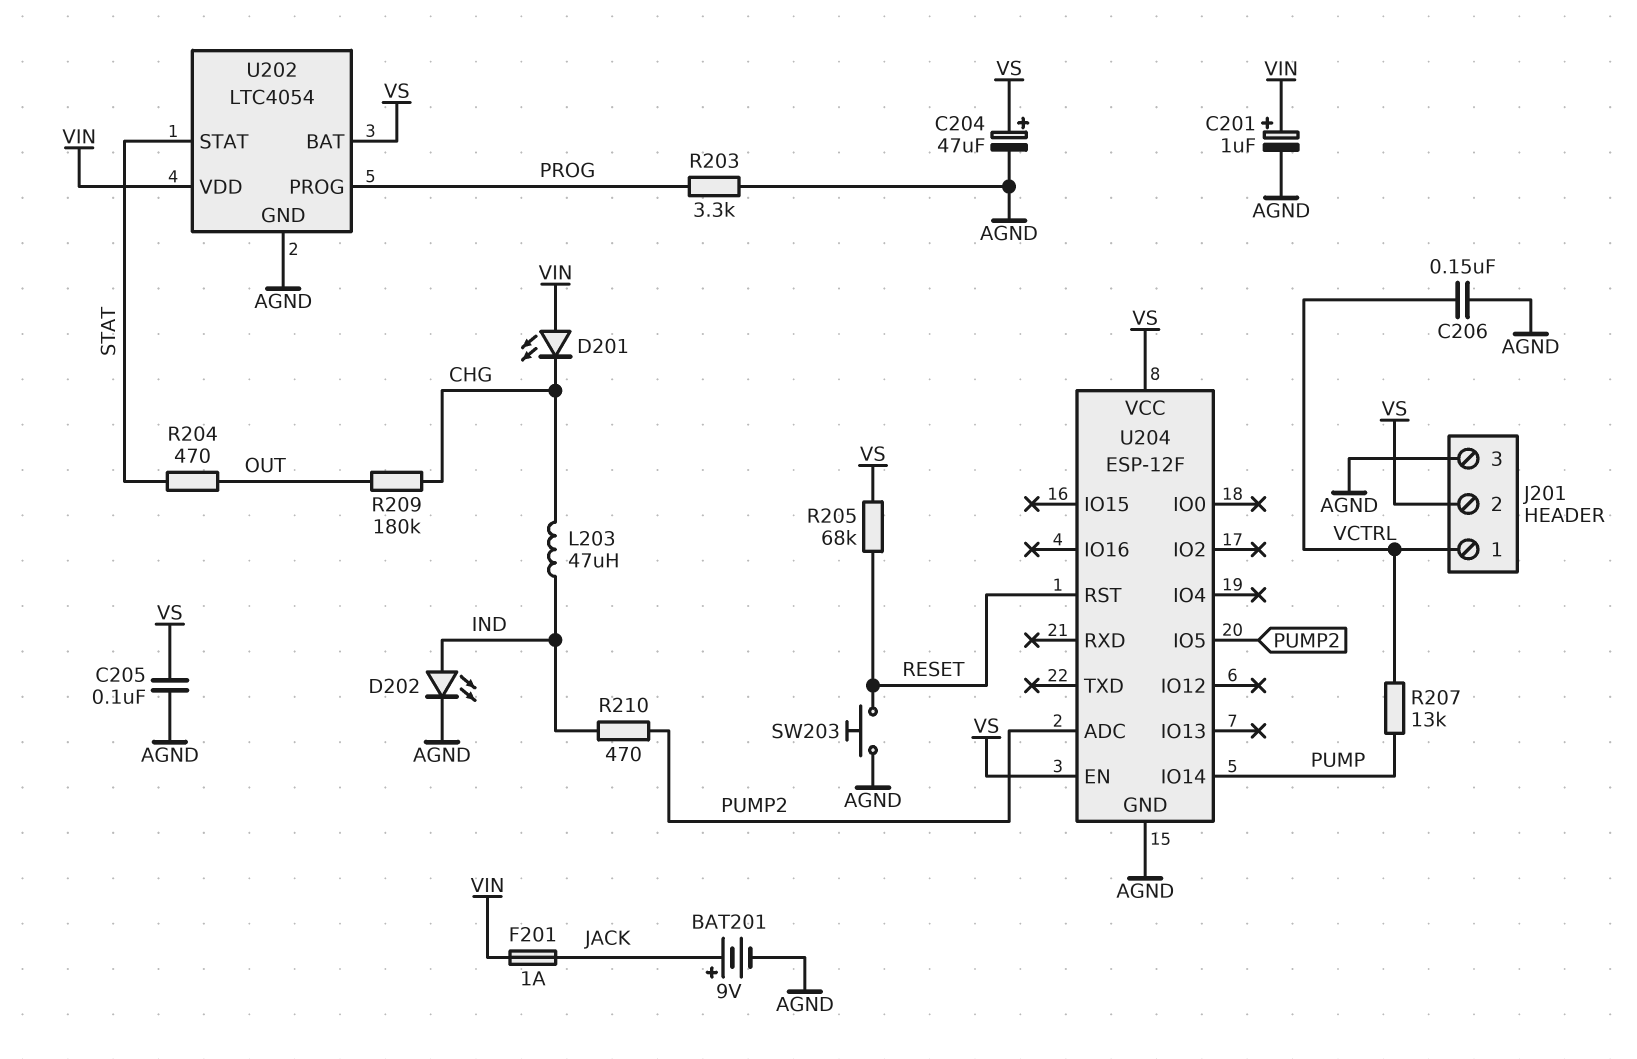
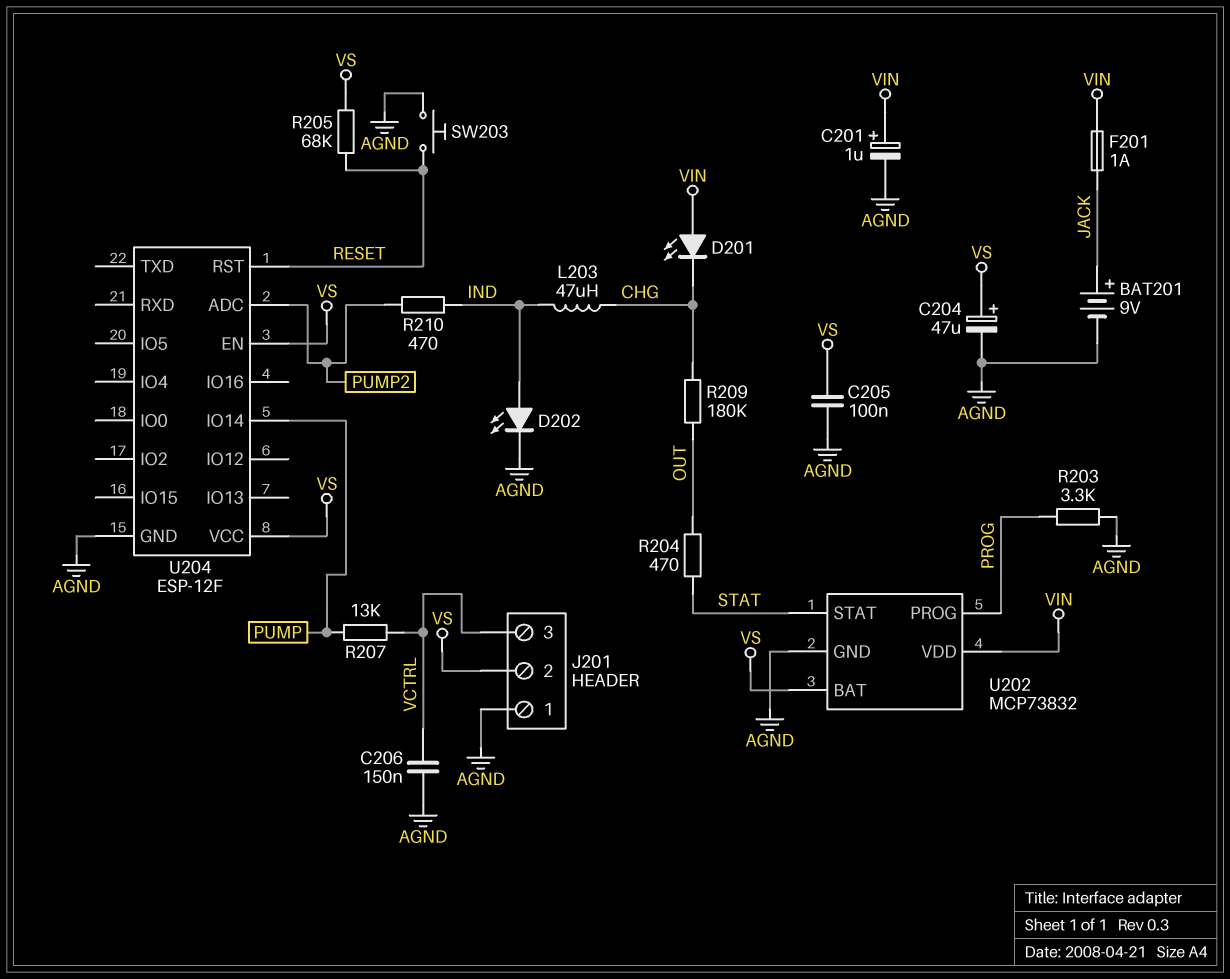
J201 pin 1: VCTRL -> AGND
J201 pin 3: AGND -> VCTRL
U202: LTC4054 -> MCP73832
U204 pin IO5: PUMP2 -> none

